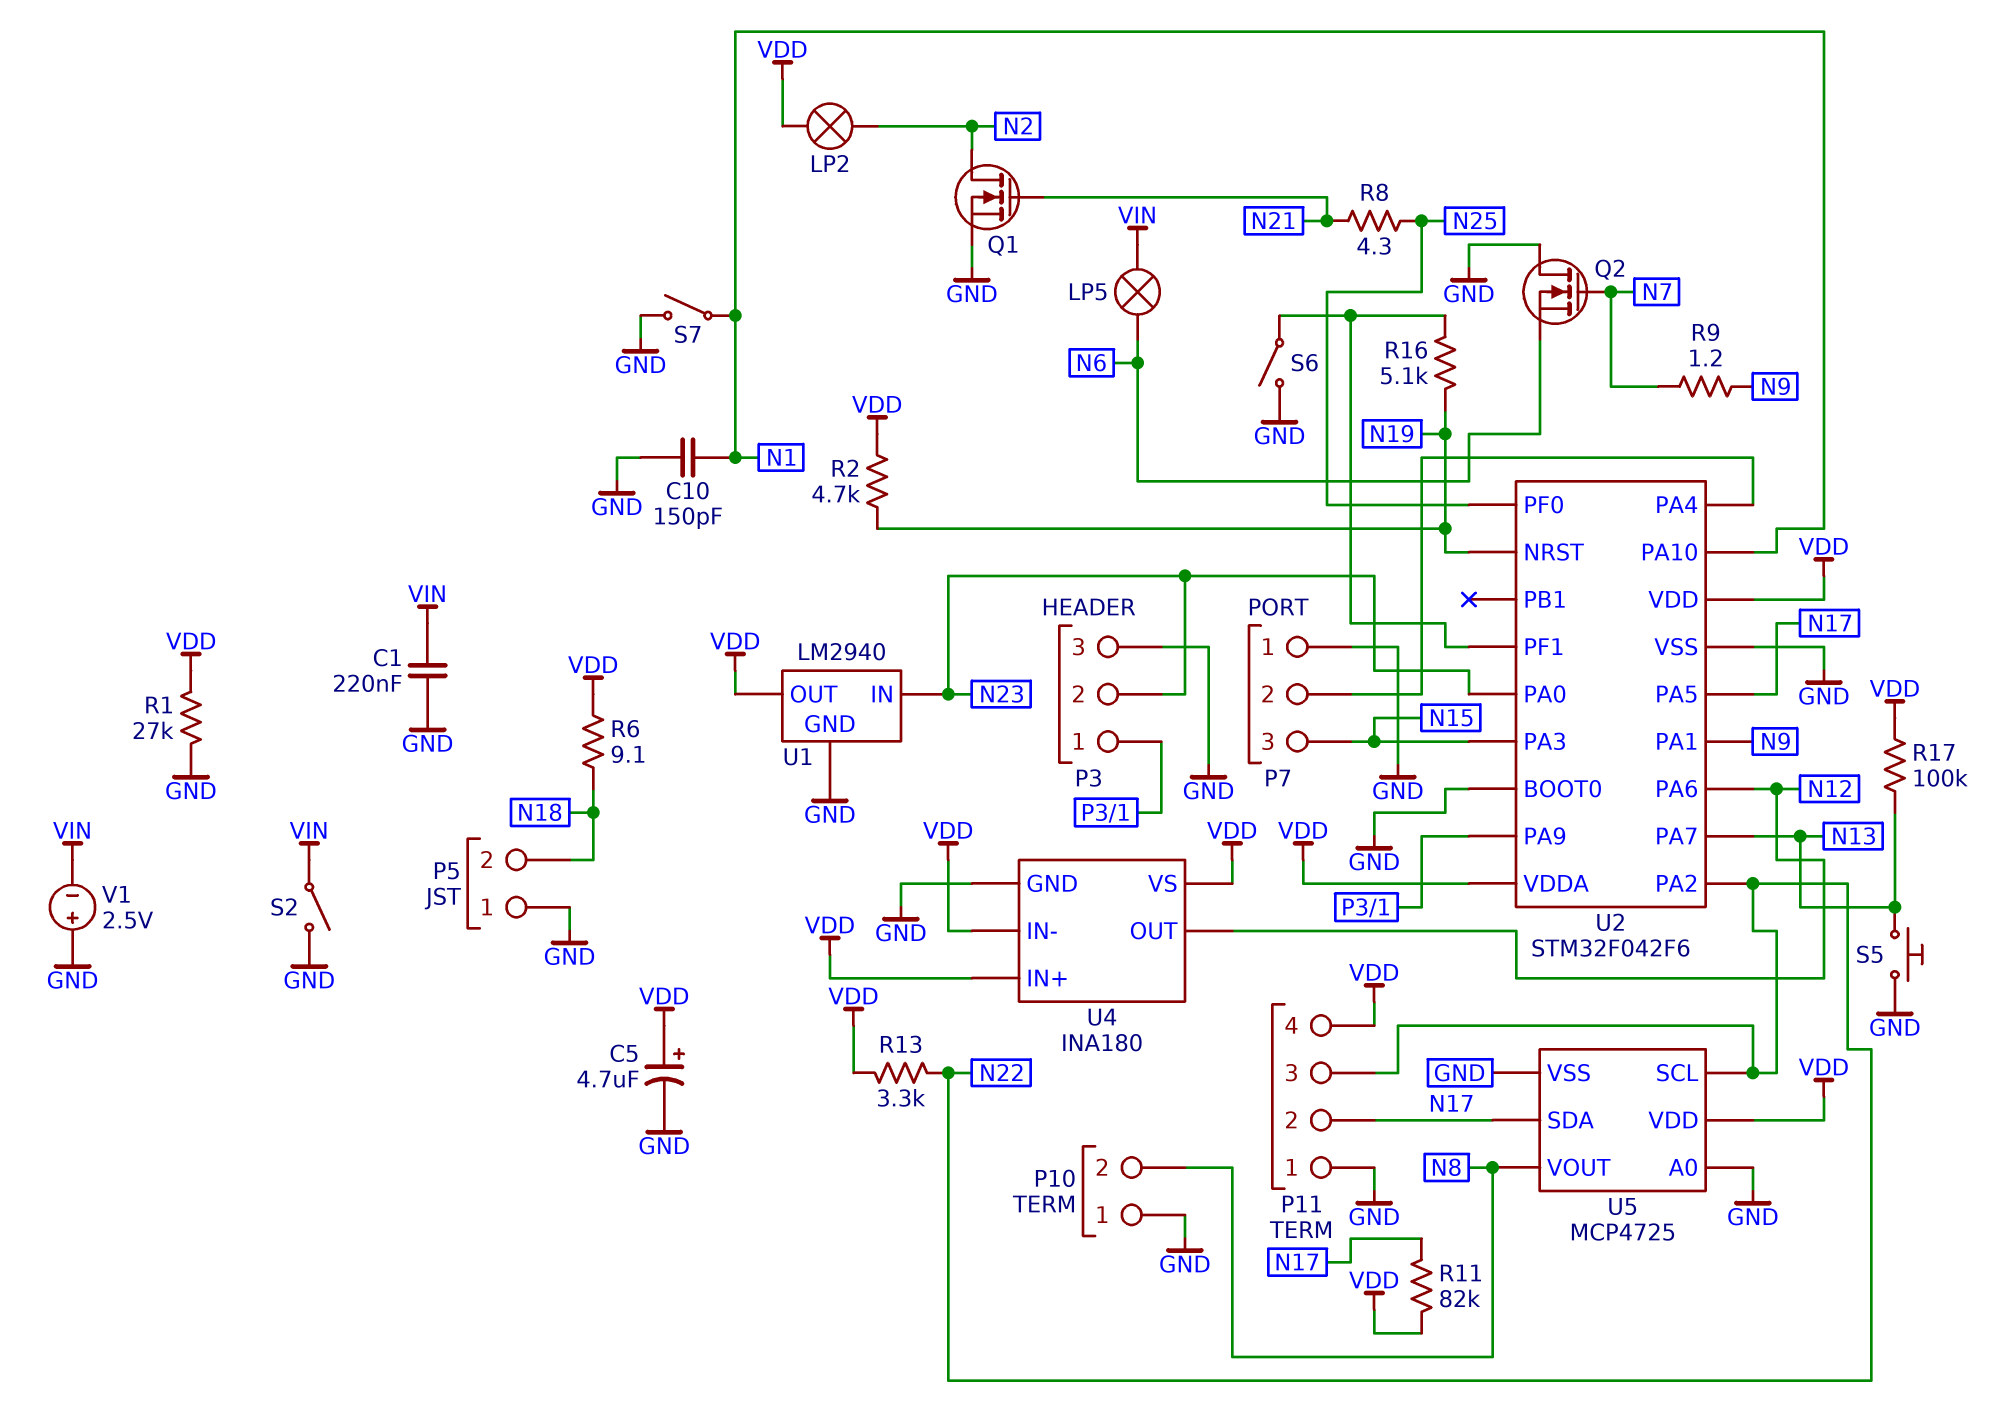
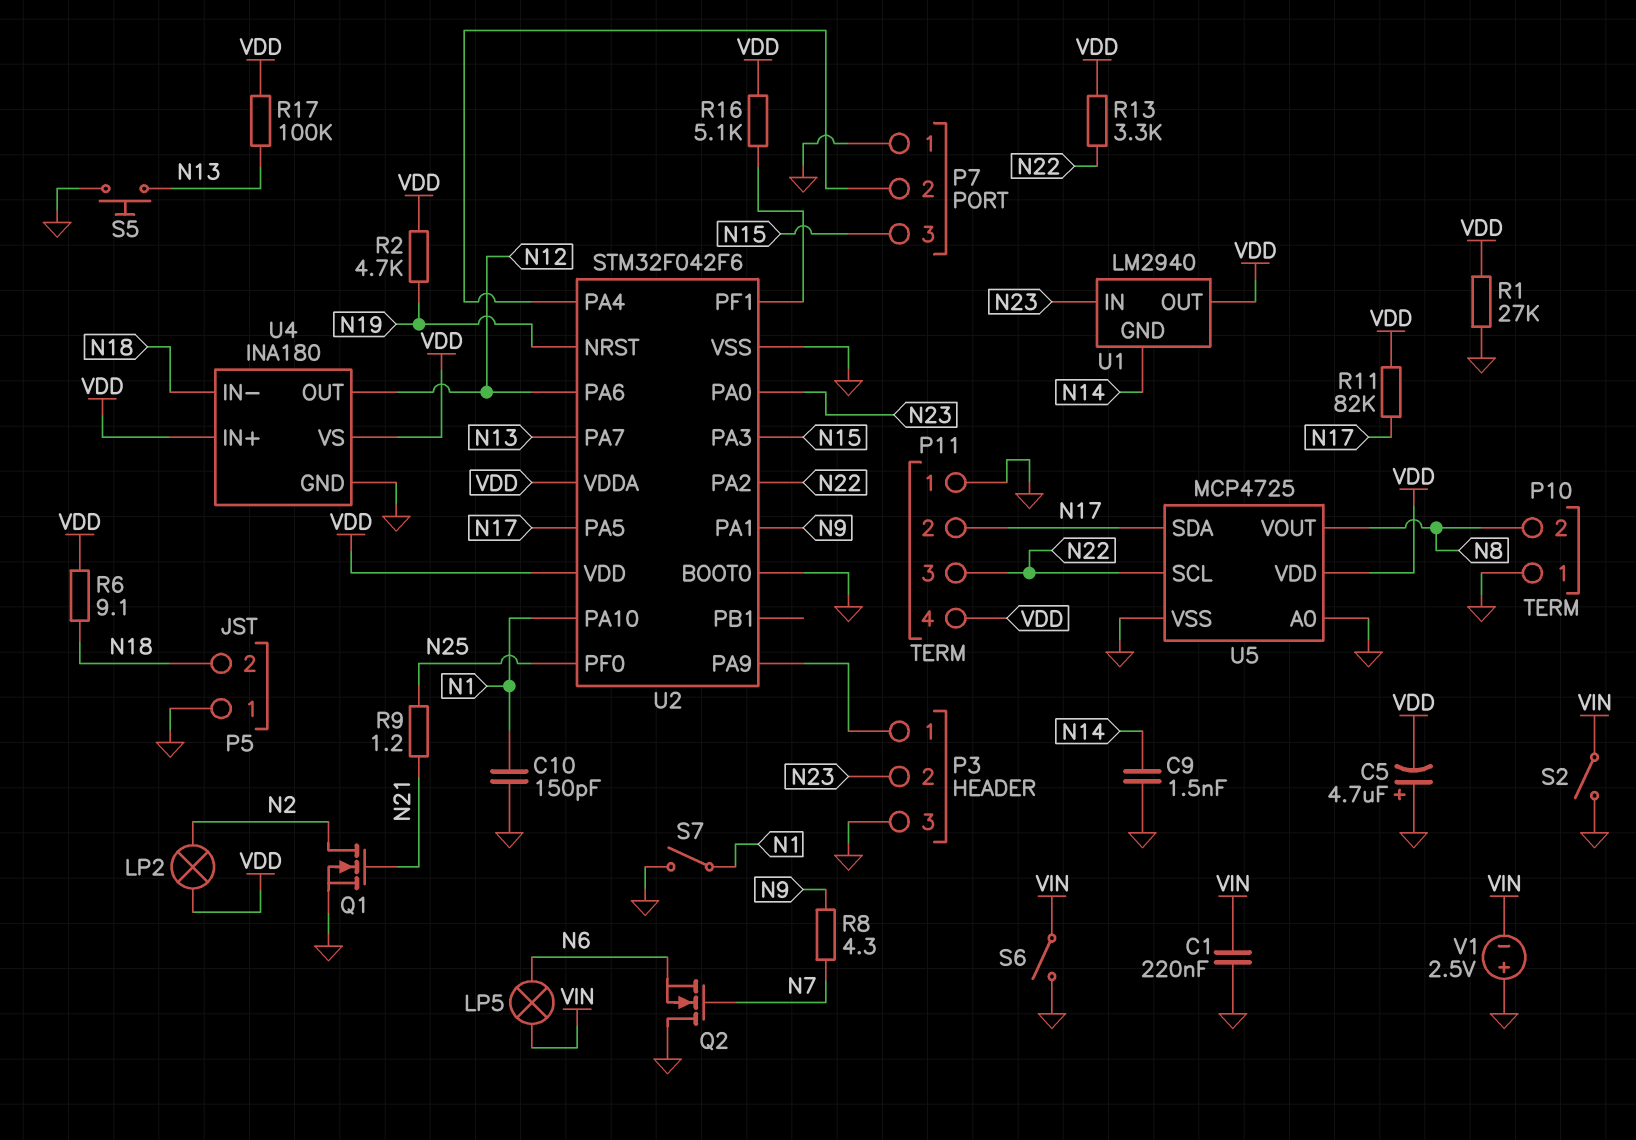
C5: 4.7uF (plus VDD, minus GND) -> 4.7uF (plus GND, minus VDD)
C9: none -> 1.5nF (GND, N14)
R8: 4.3 (N21, N25) -> 4.3 (N7, N9)
R9: 1.2 (N7, N9) -> 1.2 (N21, N25)
R16: 5.1k (N19, U2/PF1) -> 5.1k (U2/PF1, VDD)
S6: switch (GND, U2/PF1) -> switch (GND, VIN)
U1 pin GND: GND -> N14
U4 pin IN-: VDD -> N18

